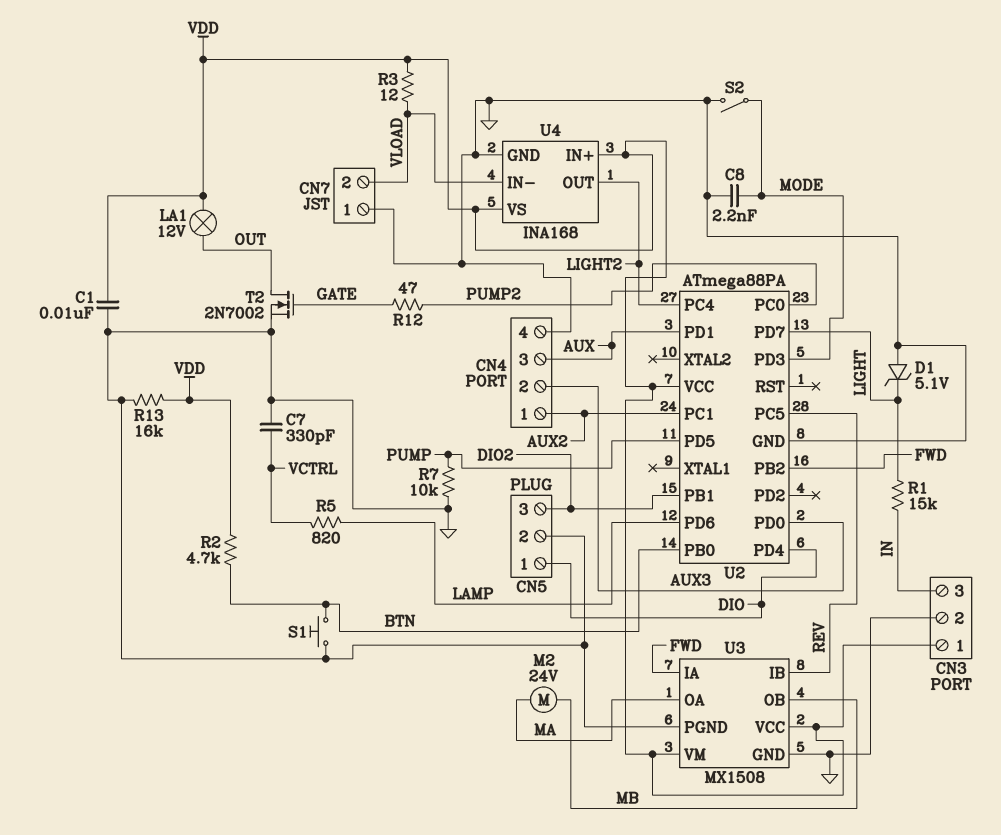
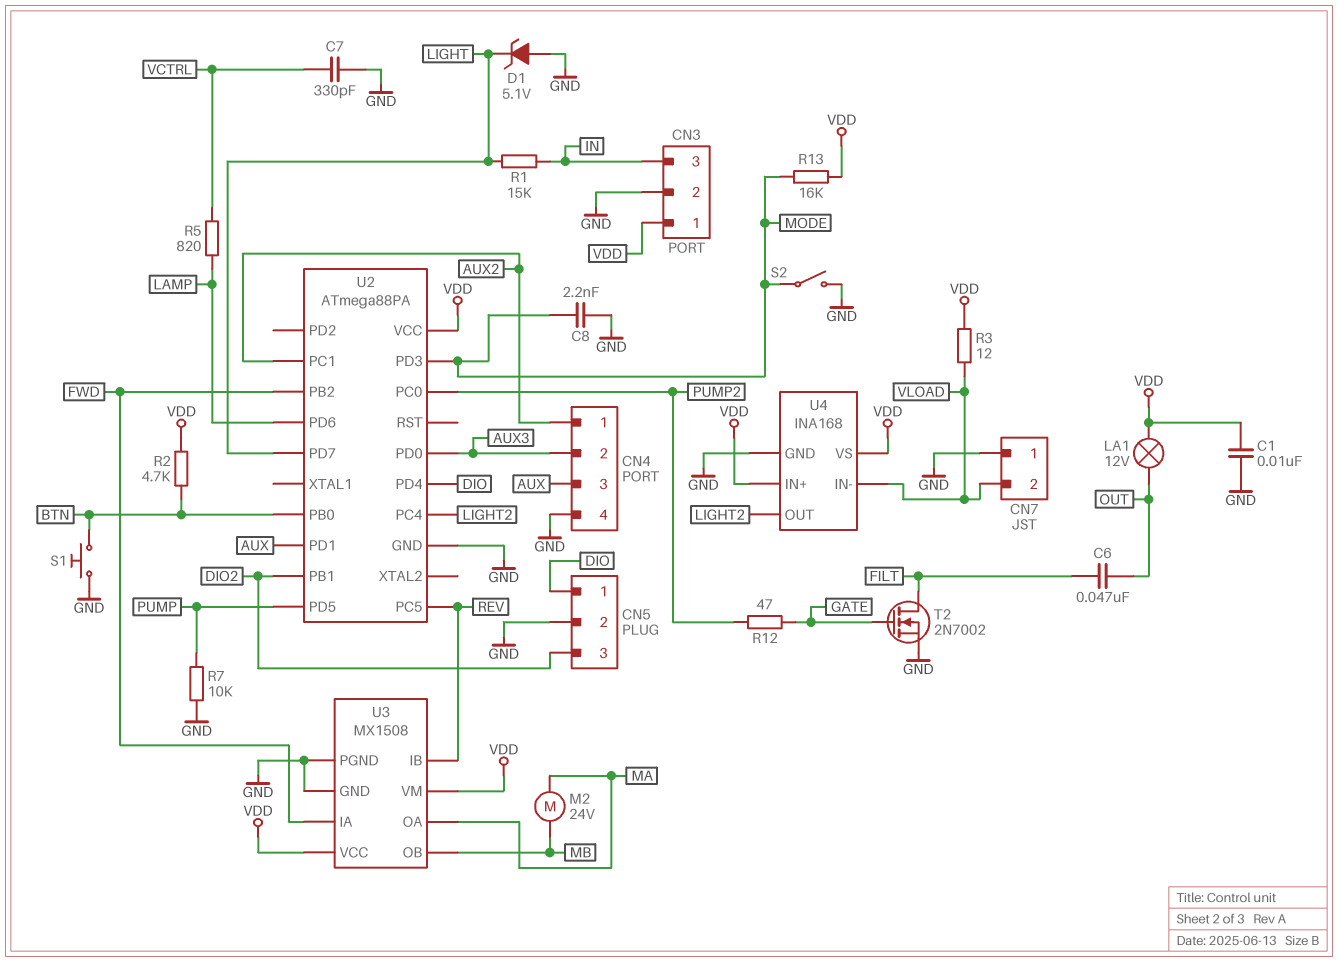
C6: none -> 47nF (FILT, OUT)
R13: 16k (GND, VDD) -> 16k (MODE, VDD)
T2: NMOS 2N7002 (G GATE, D OUT, S GND) -> NMOS 2N7002 (G GATE, D FILT, S GND)

